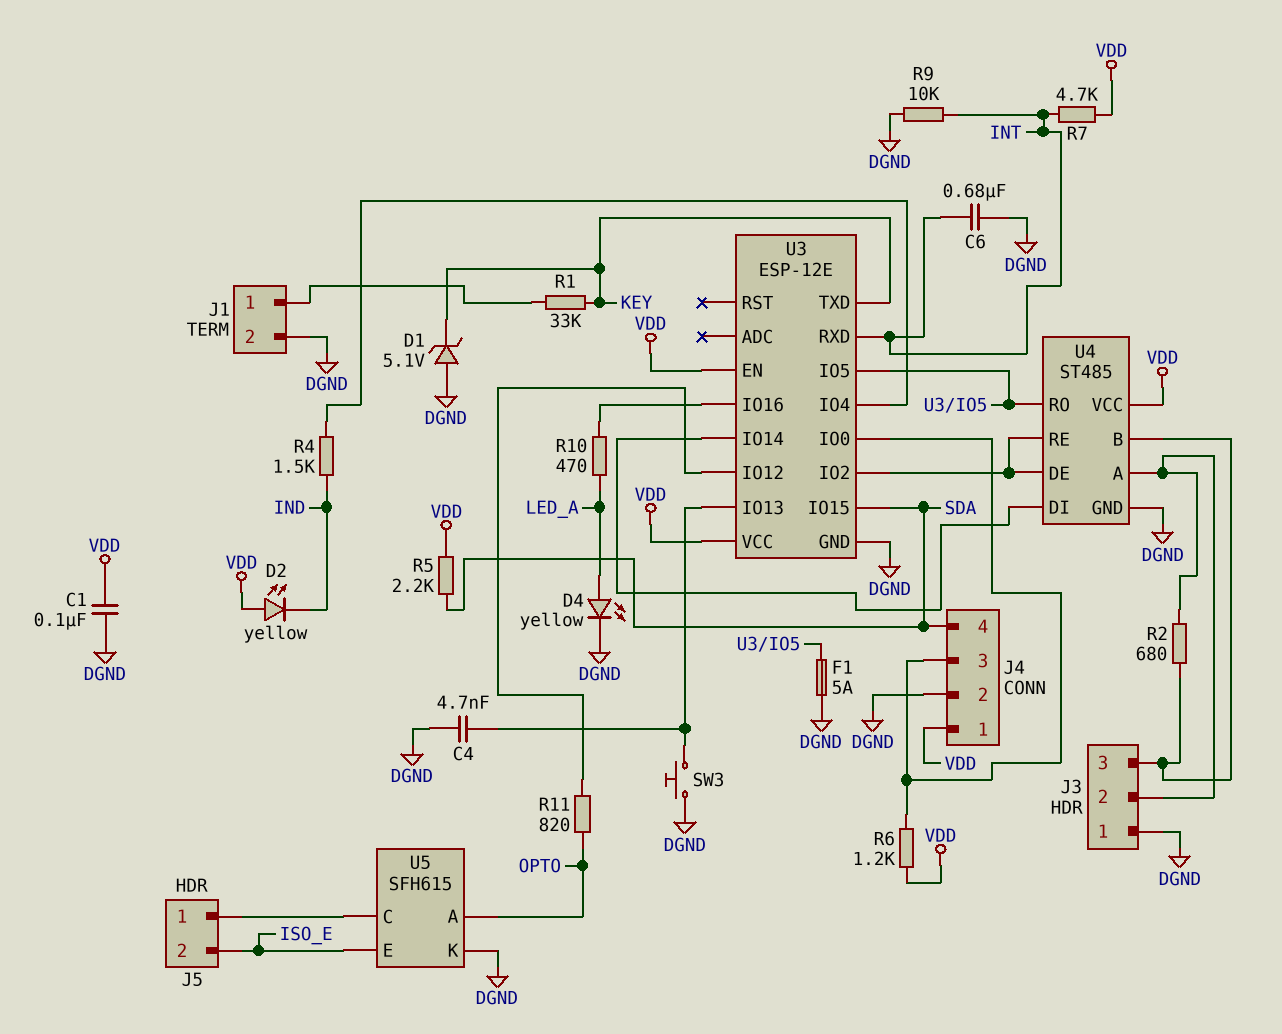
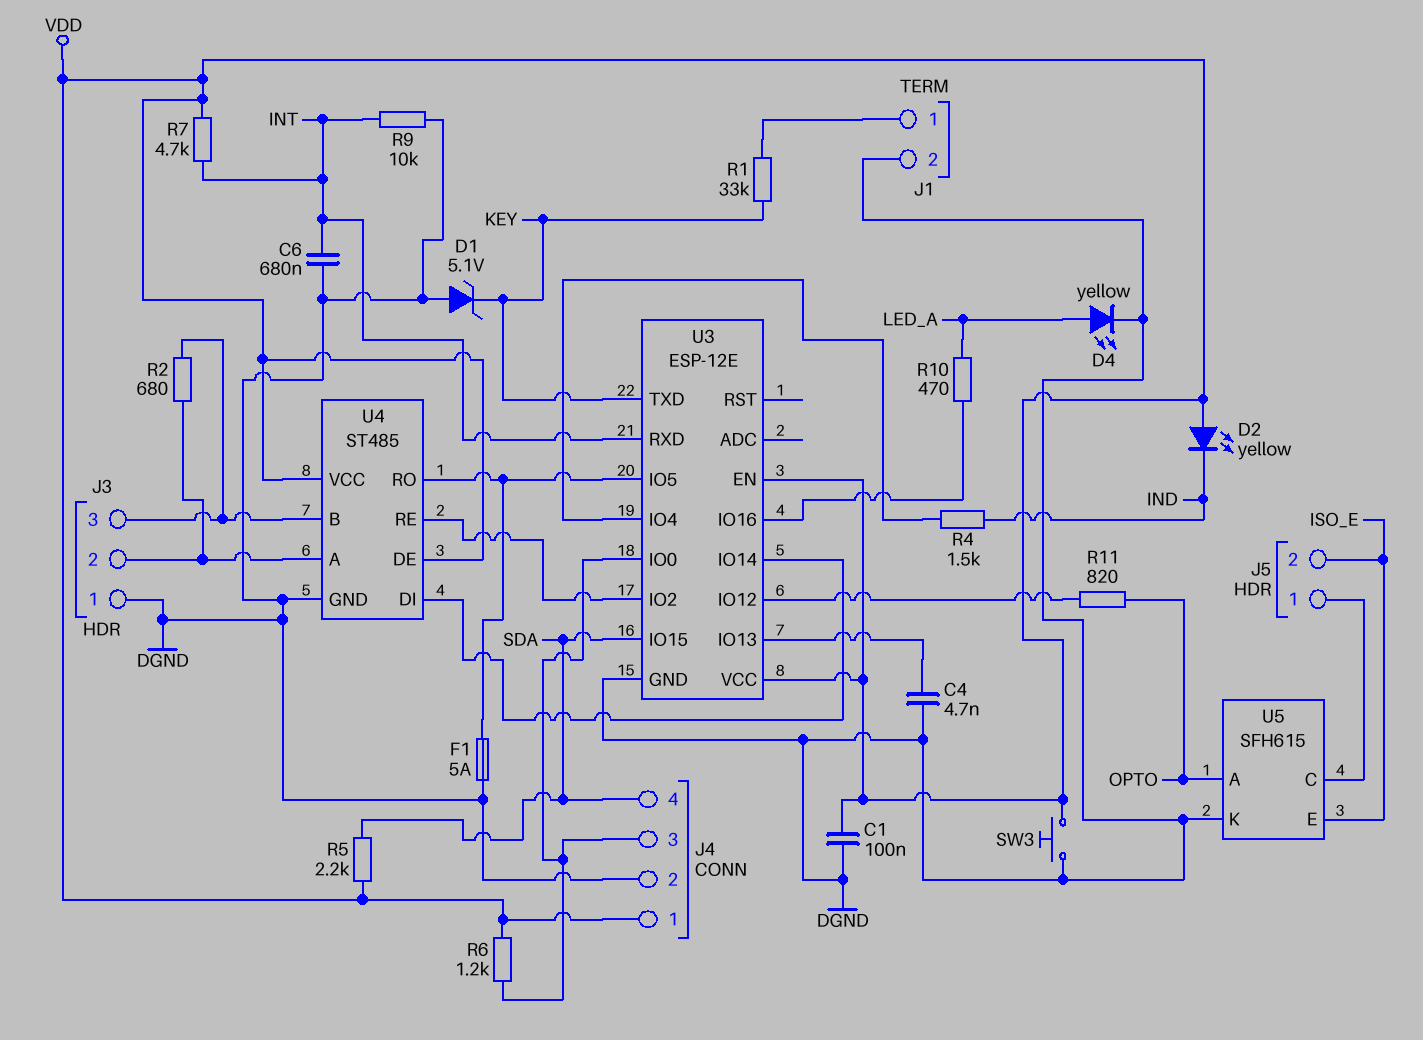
SW3: button (DGND, U3/IO13) -> button (DGND, VDD)
U4 pin DE: U3/IO2 -> VDD

